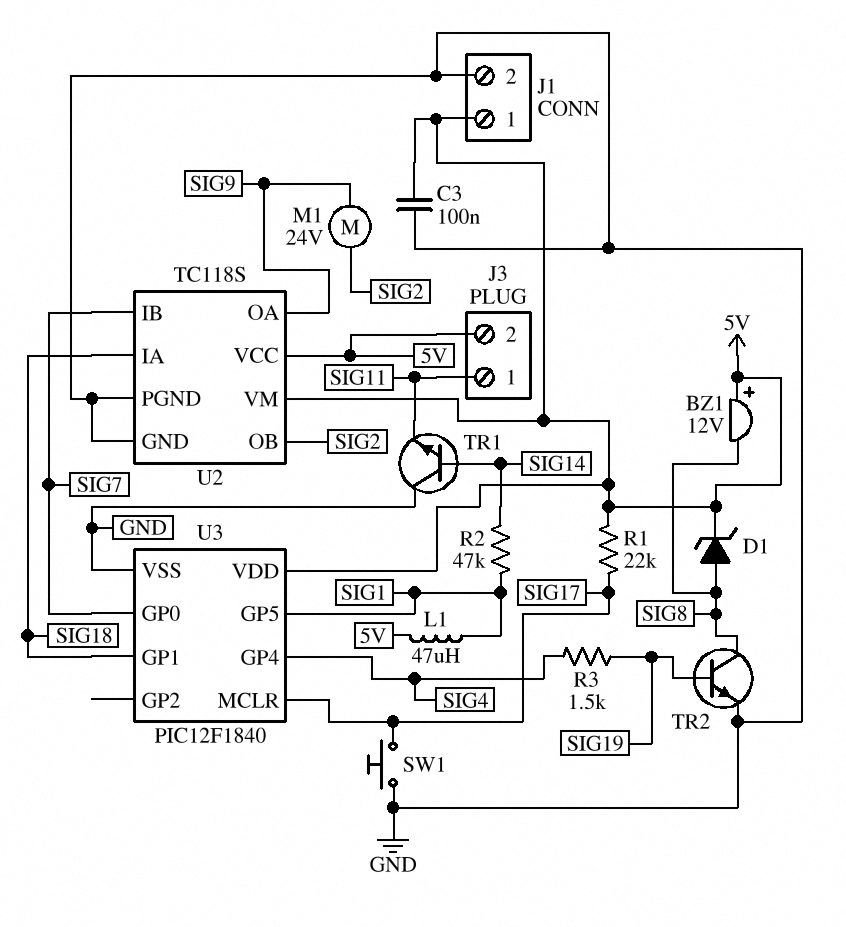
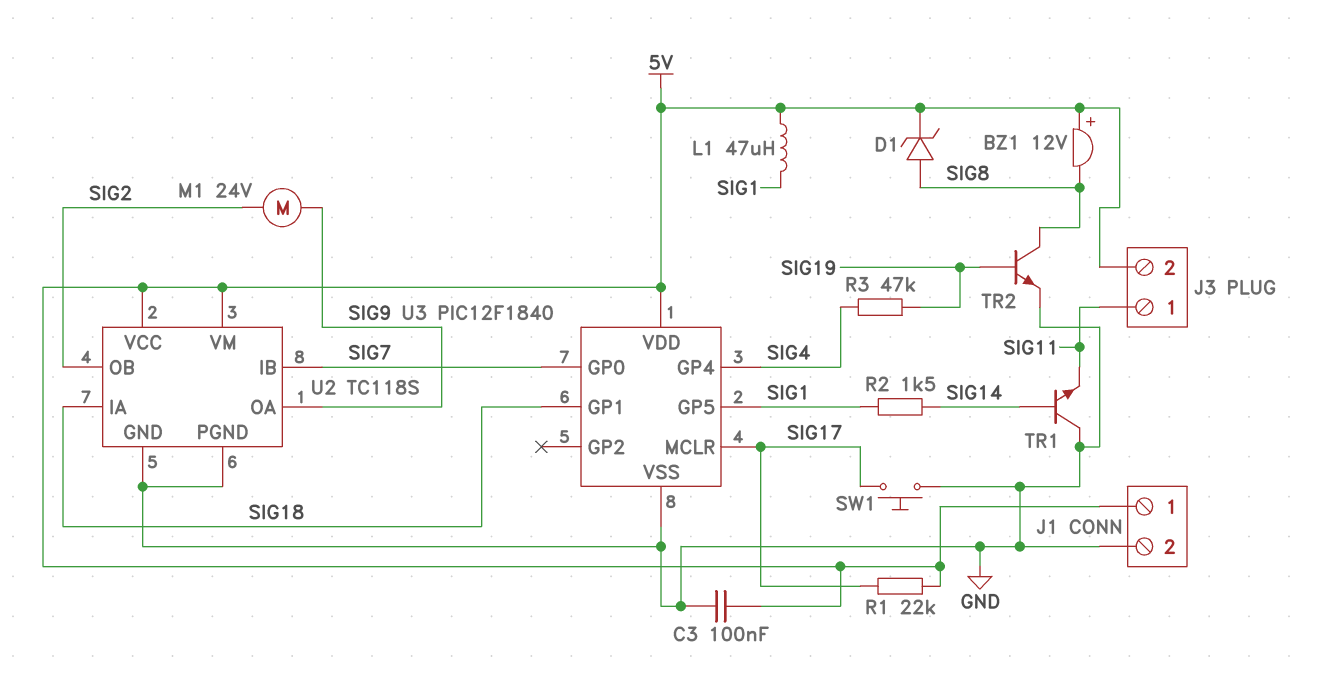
R2: 47k (SIG1, SIG14) -> 1.5k (SIG1, SIG14)
R3: 1.5k (SIG4, SIG19) -> 47k (SIG4, SIG19)

